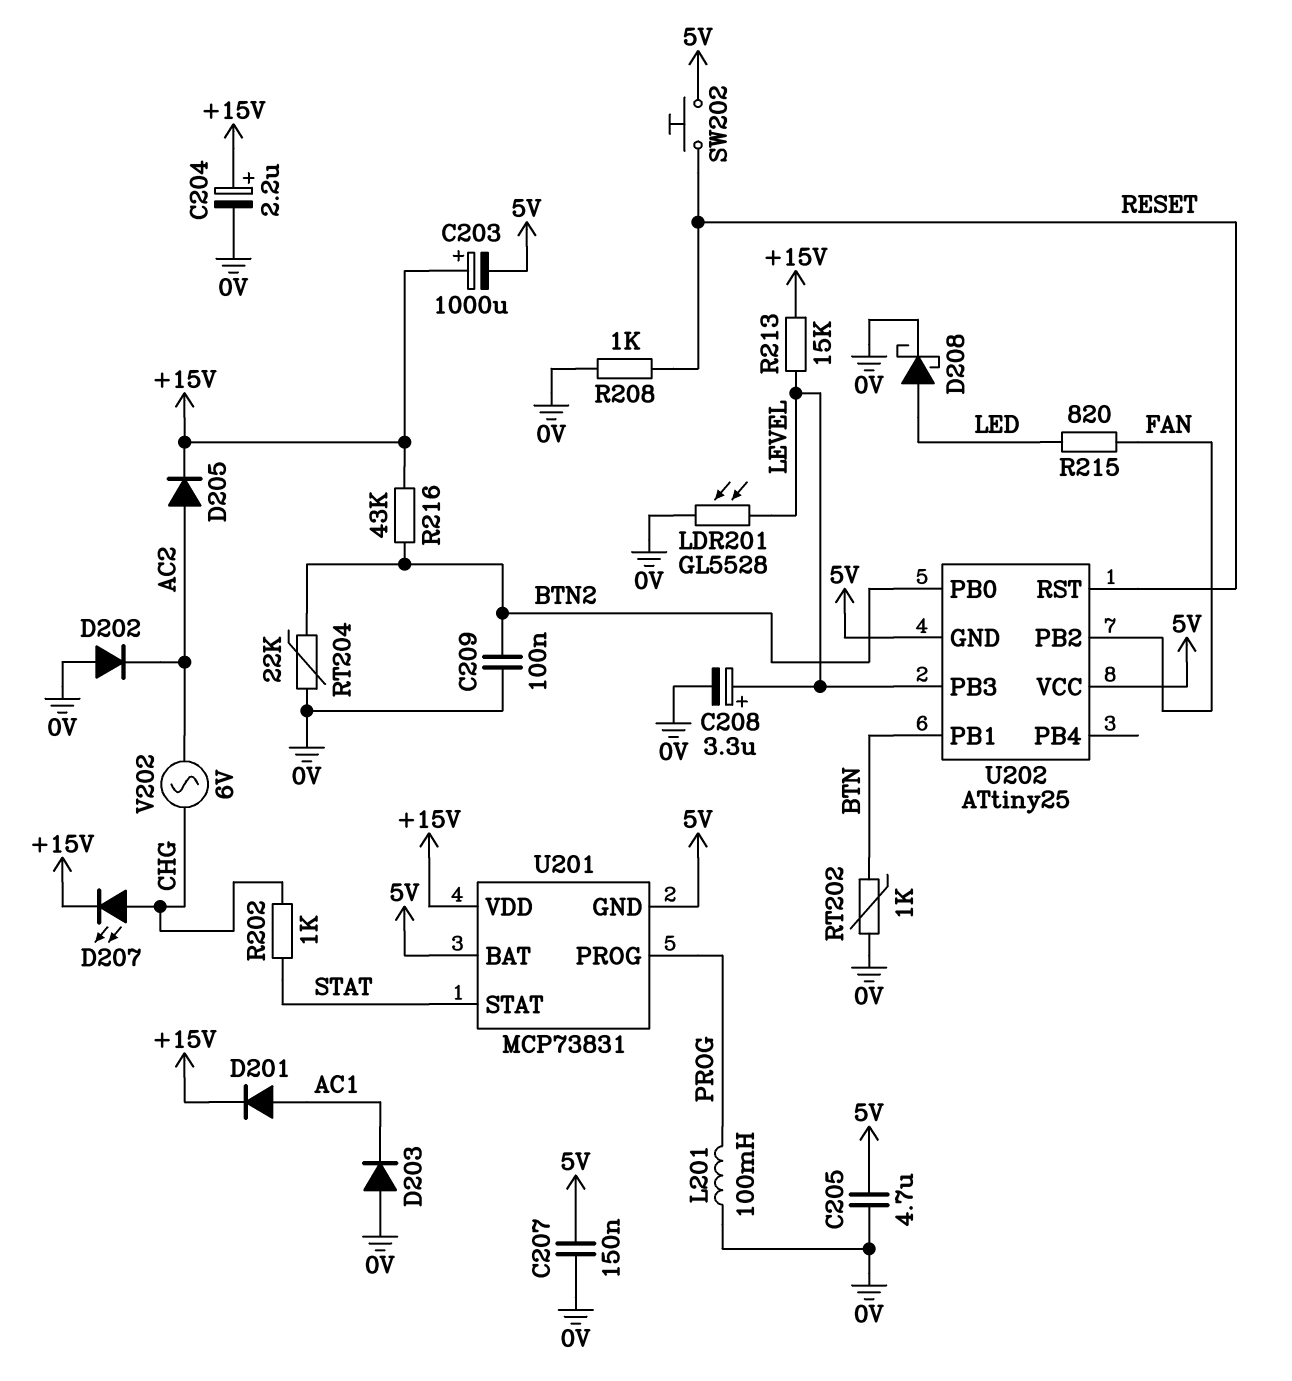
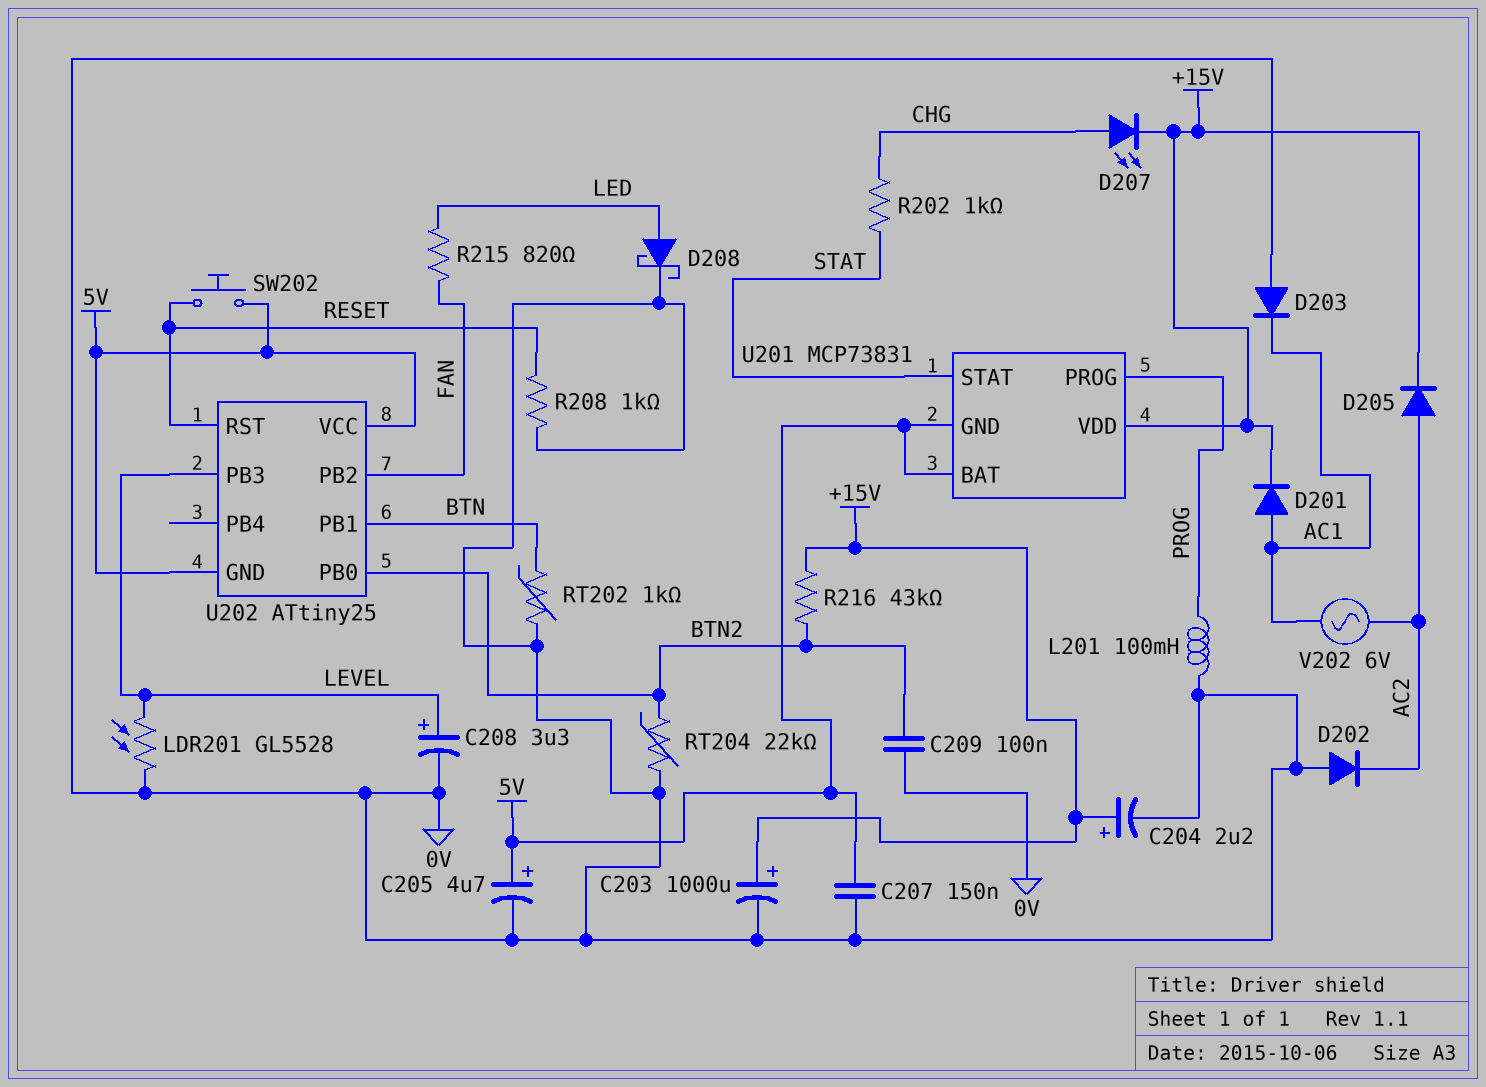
C203: 1000uF (plus +15V, minus 5V) -> 1000uF (plus +15V, minus 0V)
C205: 4.7uF (0V, 5V) -> 4.7uF (plus 5V, minus 0V)
R213: 15k (+15V, LEVEL) -> none
V202: AC 6V (AC2, CHG) -> AC 6V (AC1, AC2)

